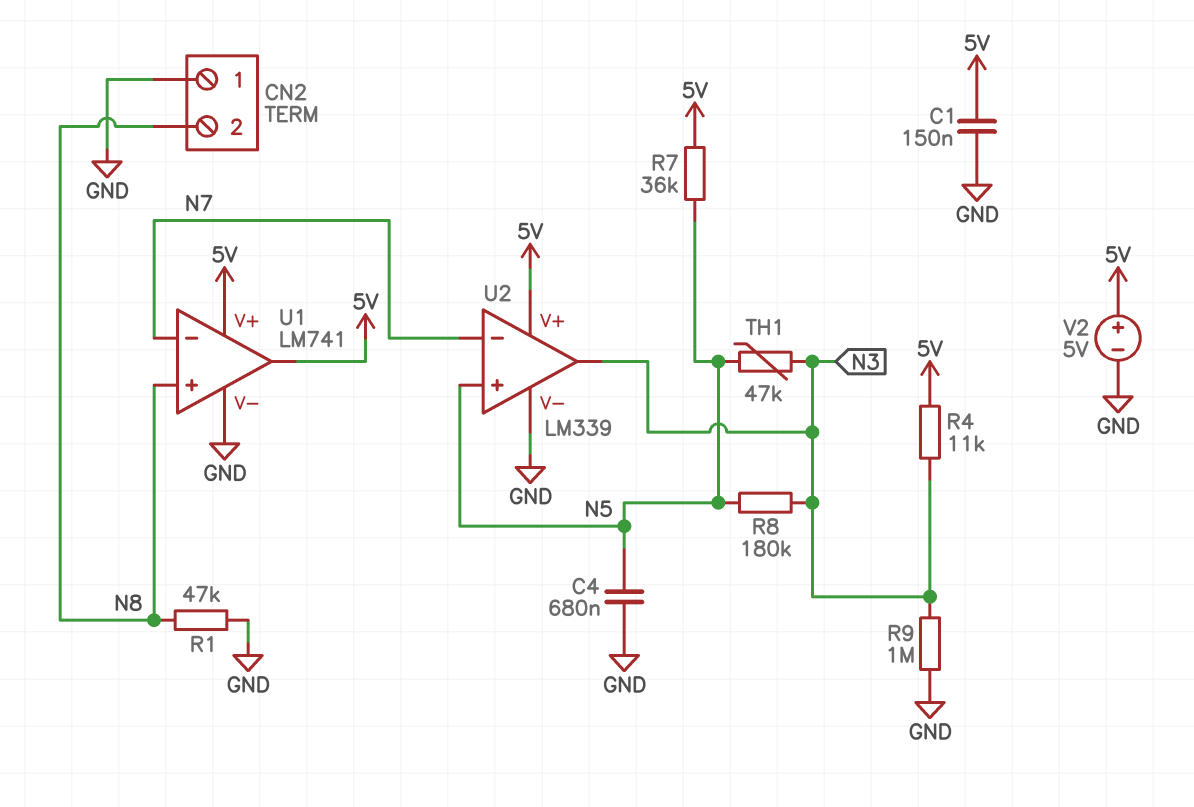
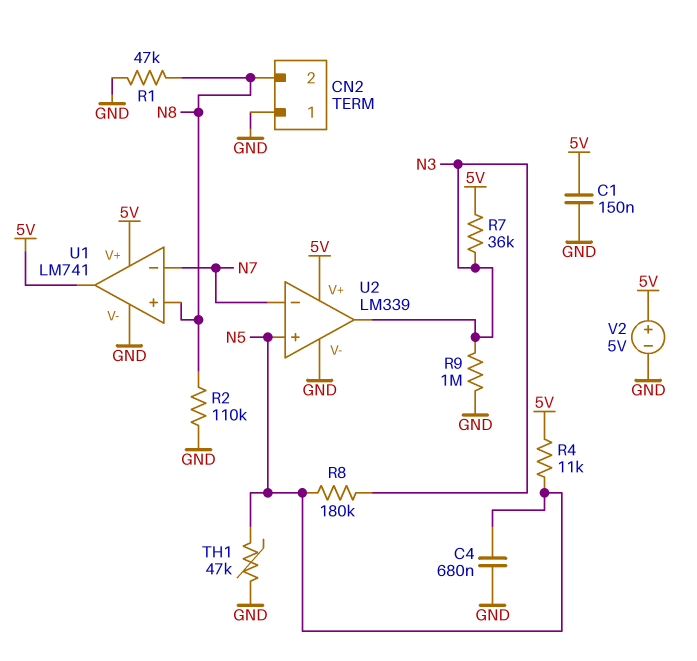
R2: none -> 110k (GND, N8)
R4: 11k (5V, N3) -> 11k (5V, N5)
R7: 36k (5V, N5) -> 36k (5V, N3)
TH1: 47k (N3, N5) -> 47k (GND, N5)

